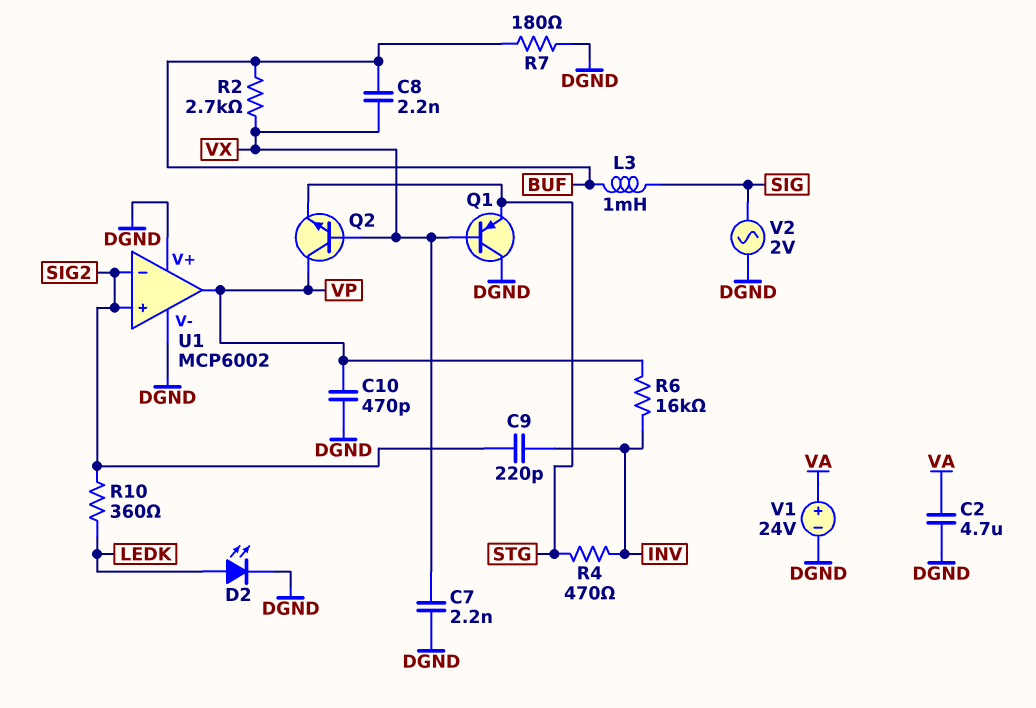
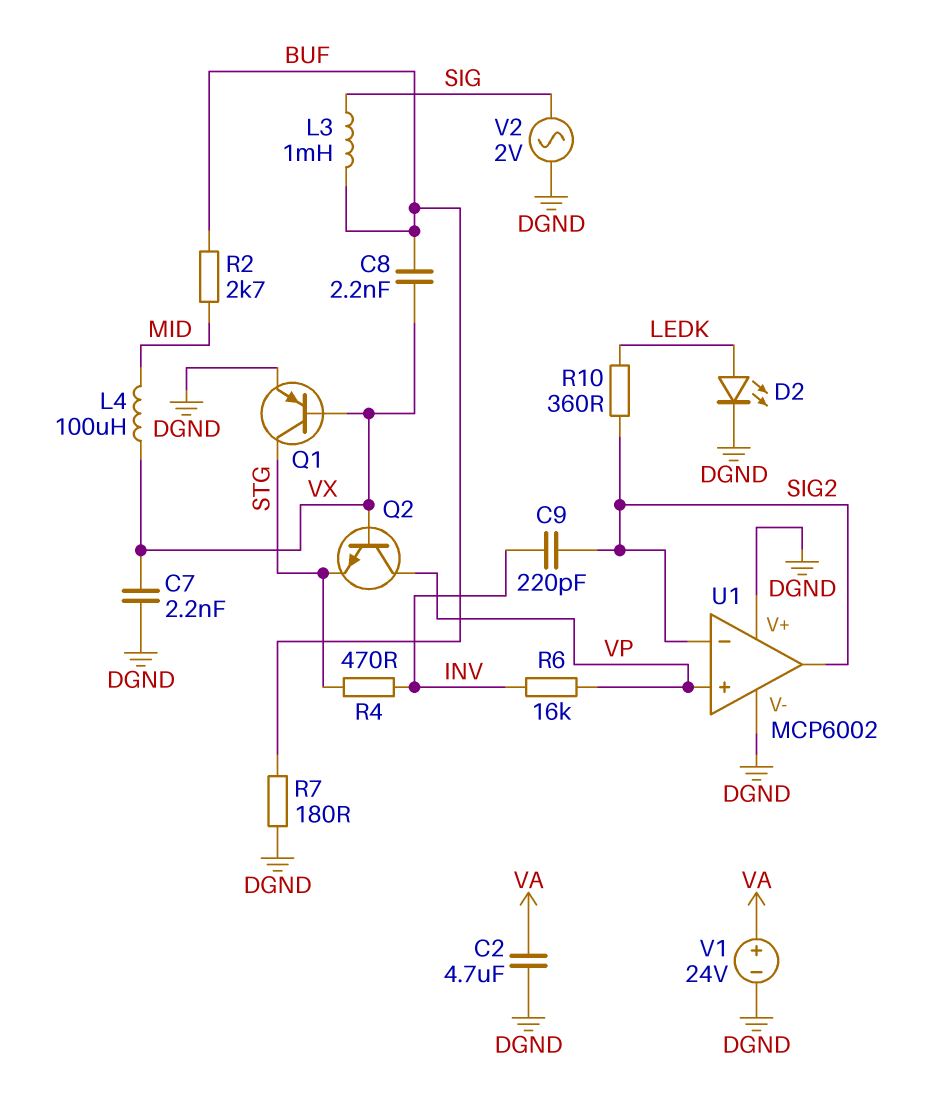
C10: 470pF (DGND, VP) -> none
L4: none -> 100uH (MID, VX)
Q1: PNP (B VX, C DGND, E STG) -> PNP (B VX, C STG, E DGND)
R2: 2.7k (BUF, VX) -> 2.7k (BUF, MID)
U1 pin in+: SIG2 -> VP
U1 pin out: VP -> SIG2

